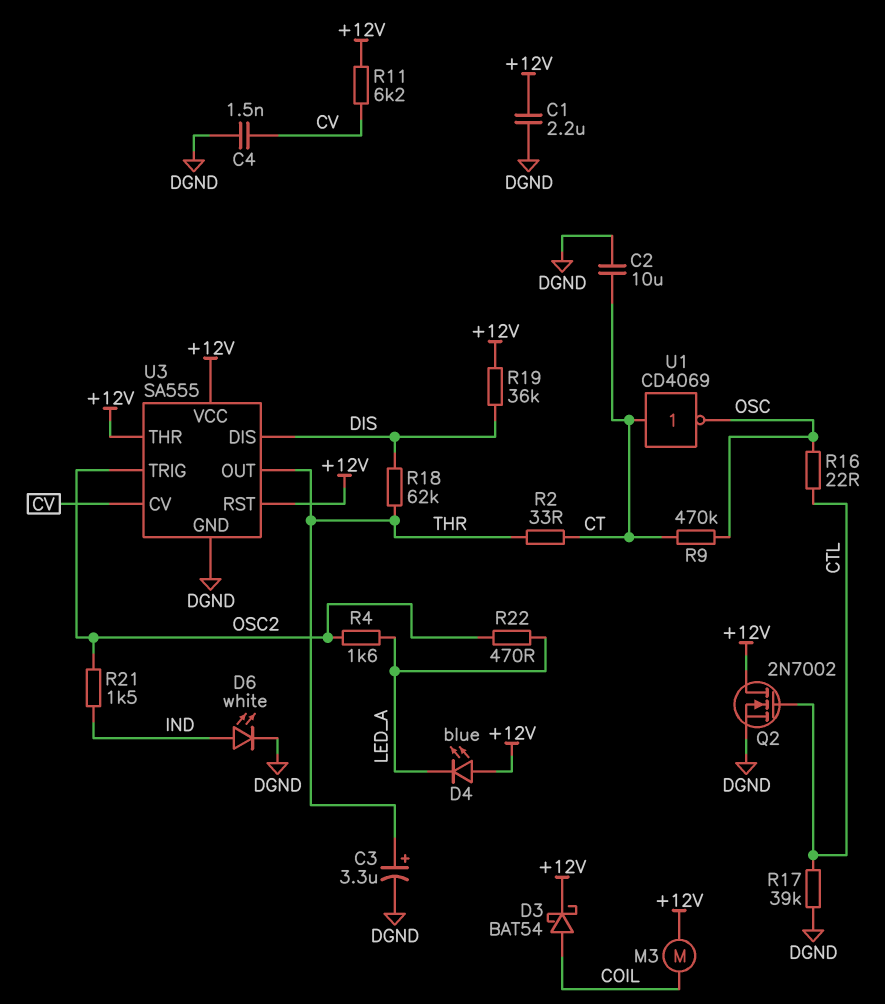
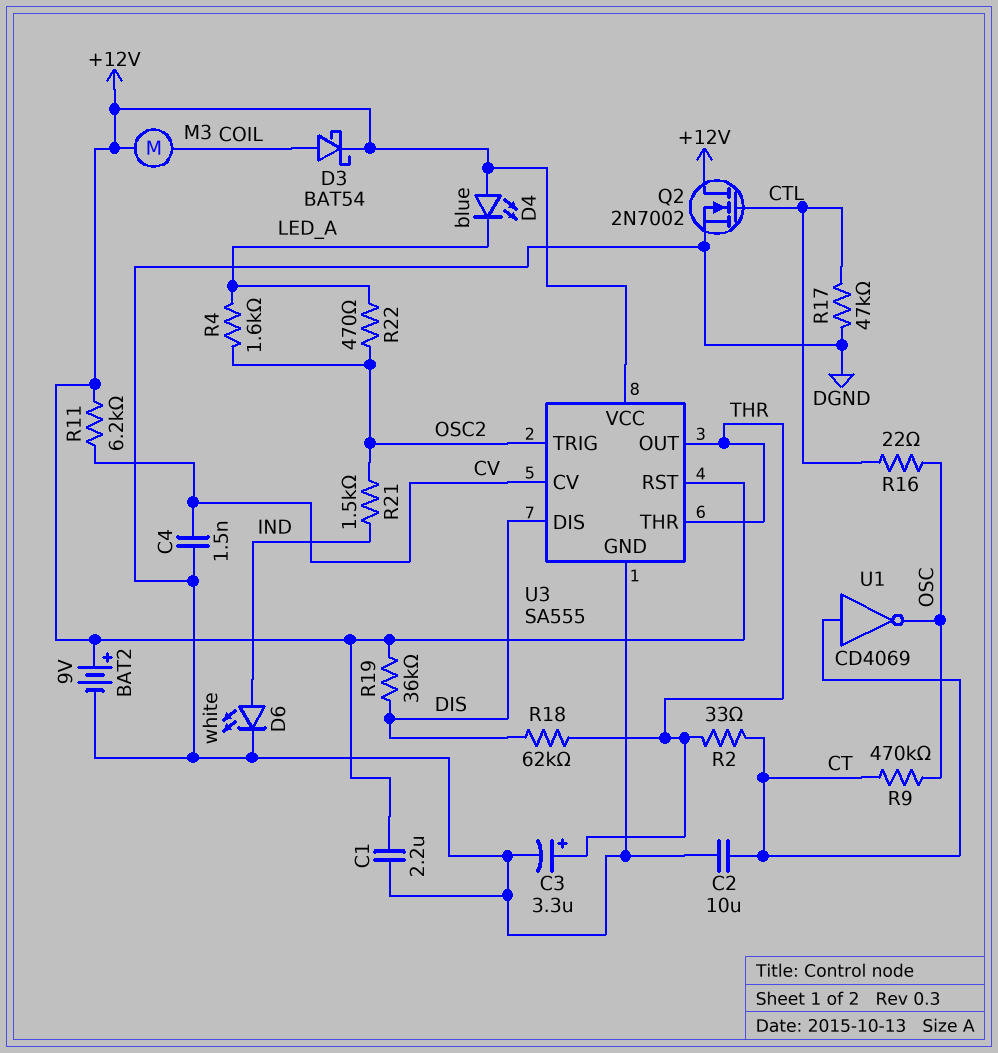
BAT2: none -> 9V (plus +12V, minus DGND)
R17: 39k (CTL, DGND) -> 47k (CTL, DGND)
U3 pin THR: +12V -> THR

